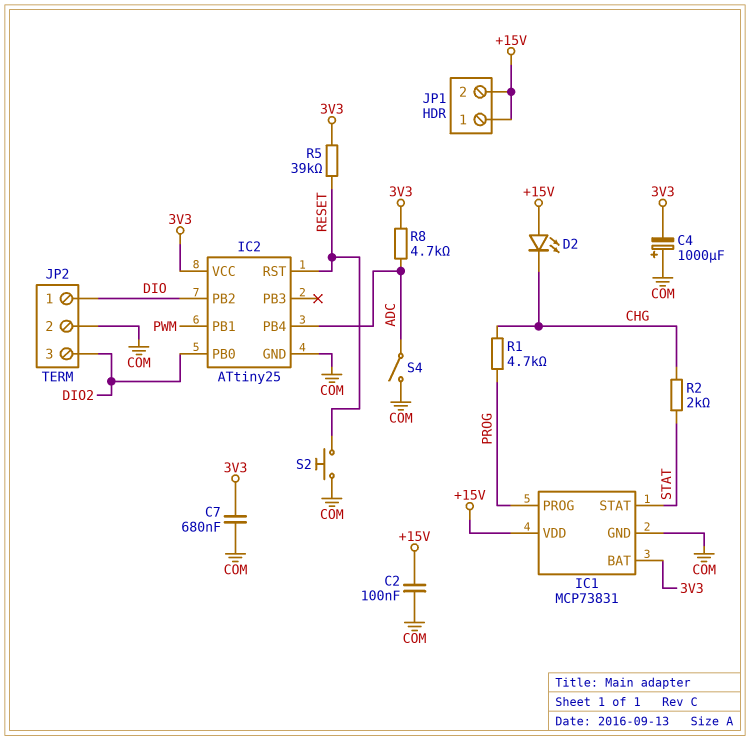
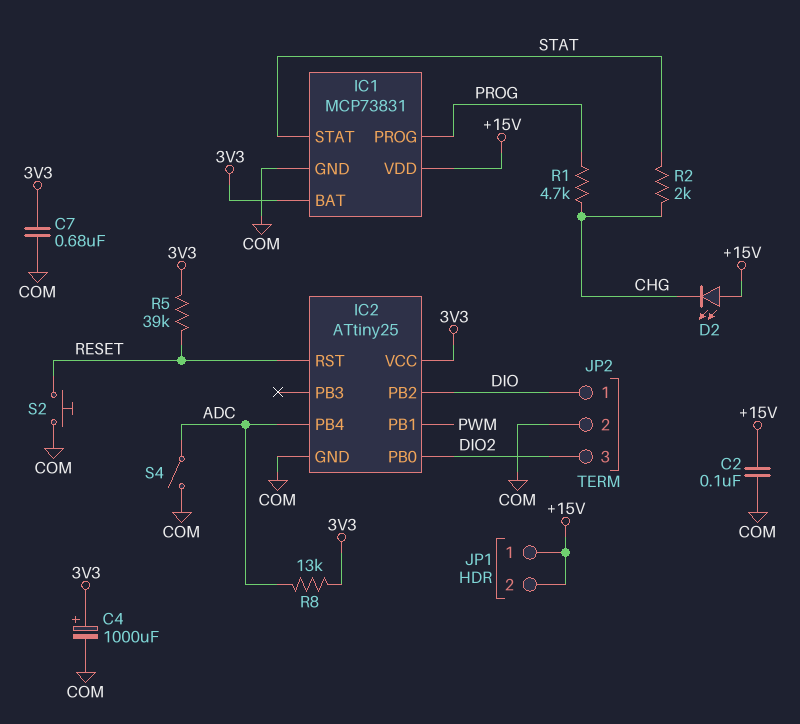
C4: 1000uF (plus COM, minus 3V3) -> 1000uF (plus 3V3, minus COM)
R8: 4.7k (3V3, ADC) -> 13k (3V3, ADC)

